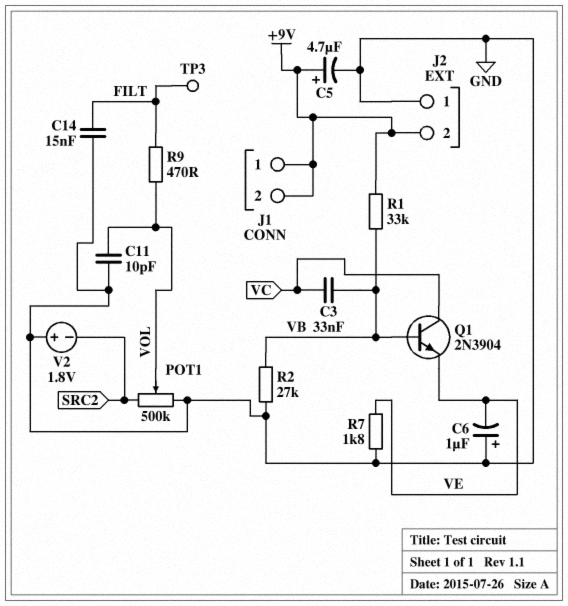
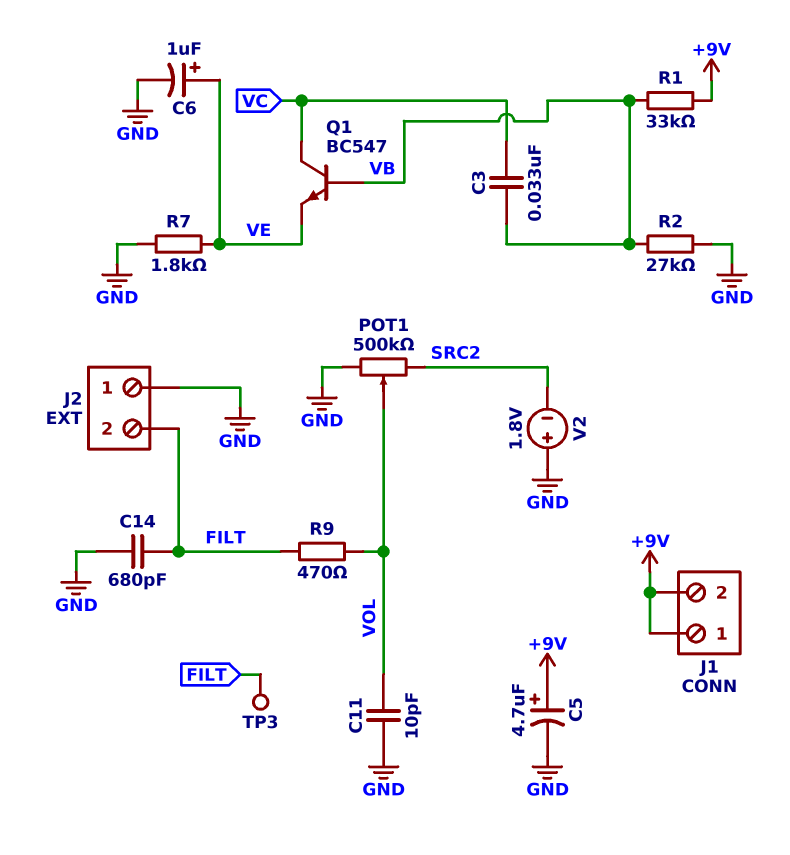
C6: 1uF (plus GND, minus VE) -> 1uF (plus VE, minus GND)
C14: 15nF (FILT, GND) -> 680pF (FILT, GND)
J2 pin 2: +9V -> FILT
Q1: NPN 2N3904 (B VB, C VC, E VE) -> NPN BC547 (B VB, C VC, E VE)

